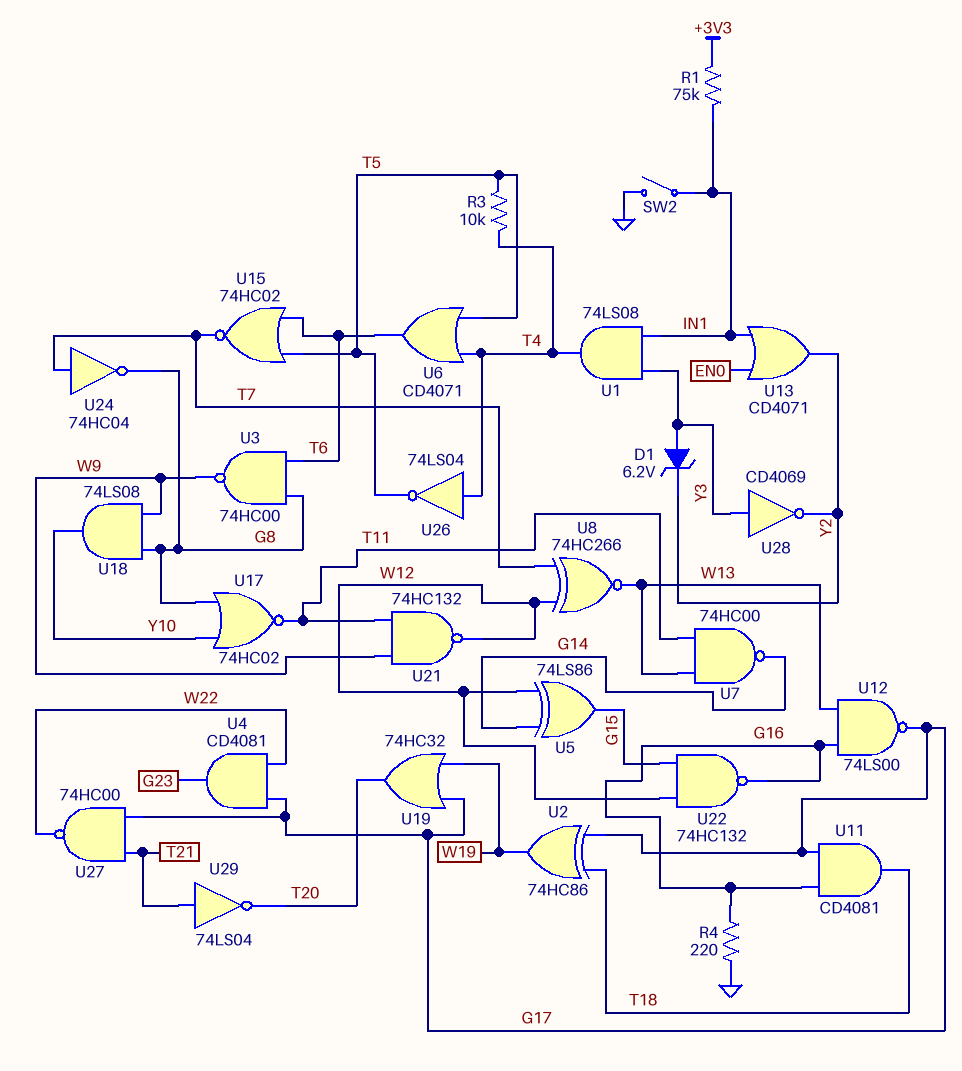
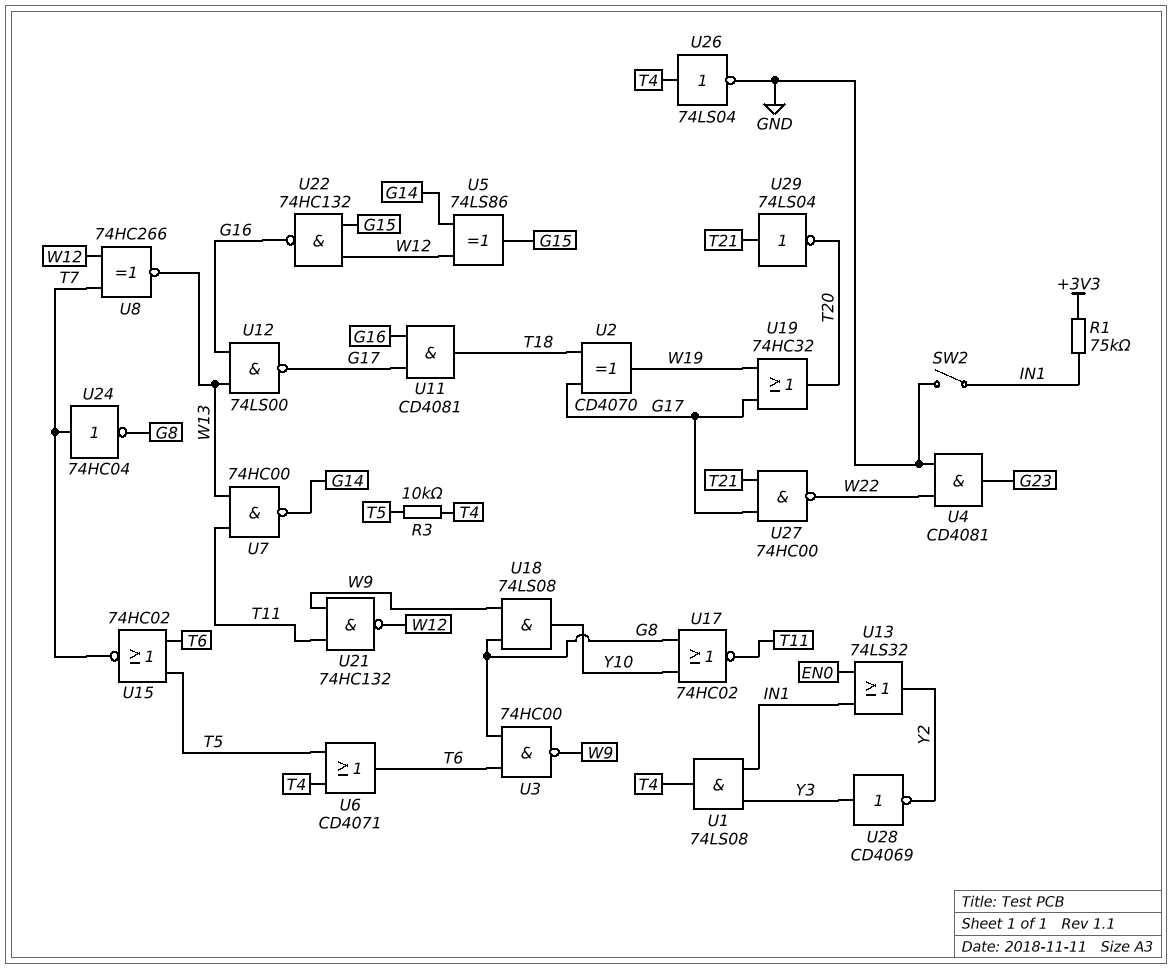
D1: zener 6.2V (A Y3, K Y2) -> none
R4: 220 (G16, GND) -> none
U2: XOR 74HC86 (in G17, in T18, out W19) -> XOR CD4070 (in G17, in T18, out W19)
U4: AND CD4081 (in G17, in W22, out G23) -> AND CD4081 (in GND, in W22, out G23)
U13: OR CD4071 (in EN0, in IN1, out Y2) -> OR 74LS32 (in EN0, in IN1, out Y2)
U26: NOT 74LS04 (in T4, out T5) -> NOT 74LS04 (in T4, out GND)

